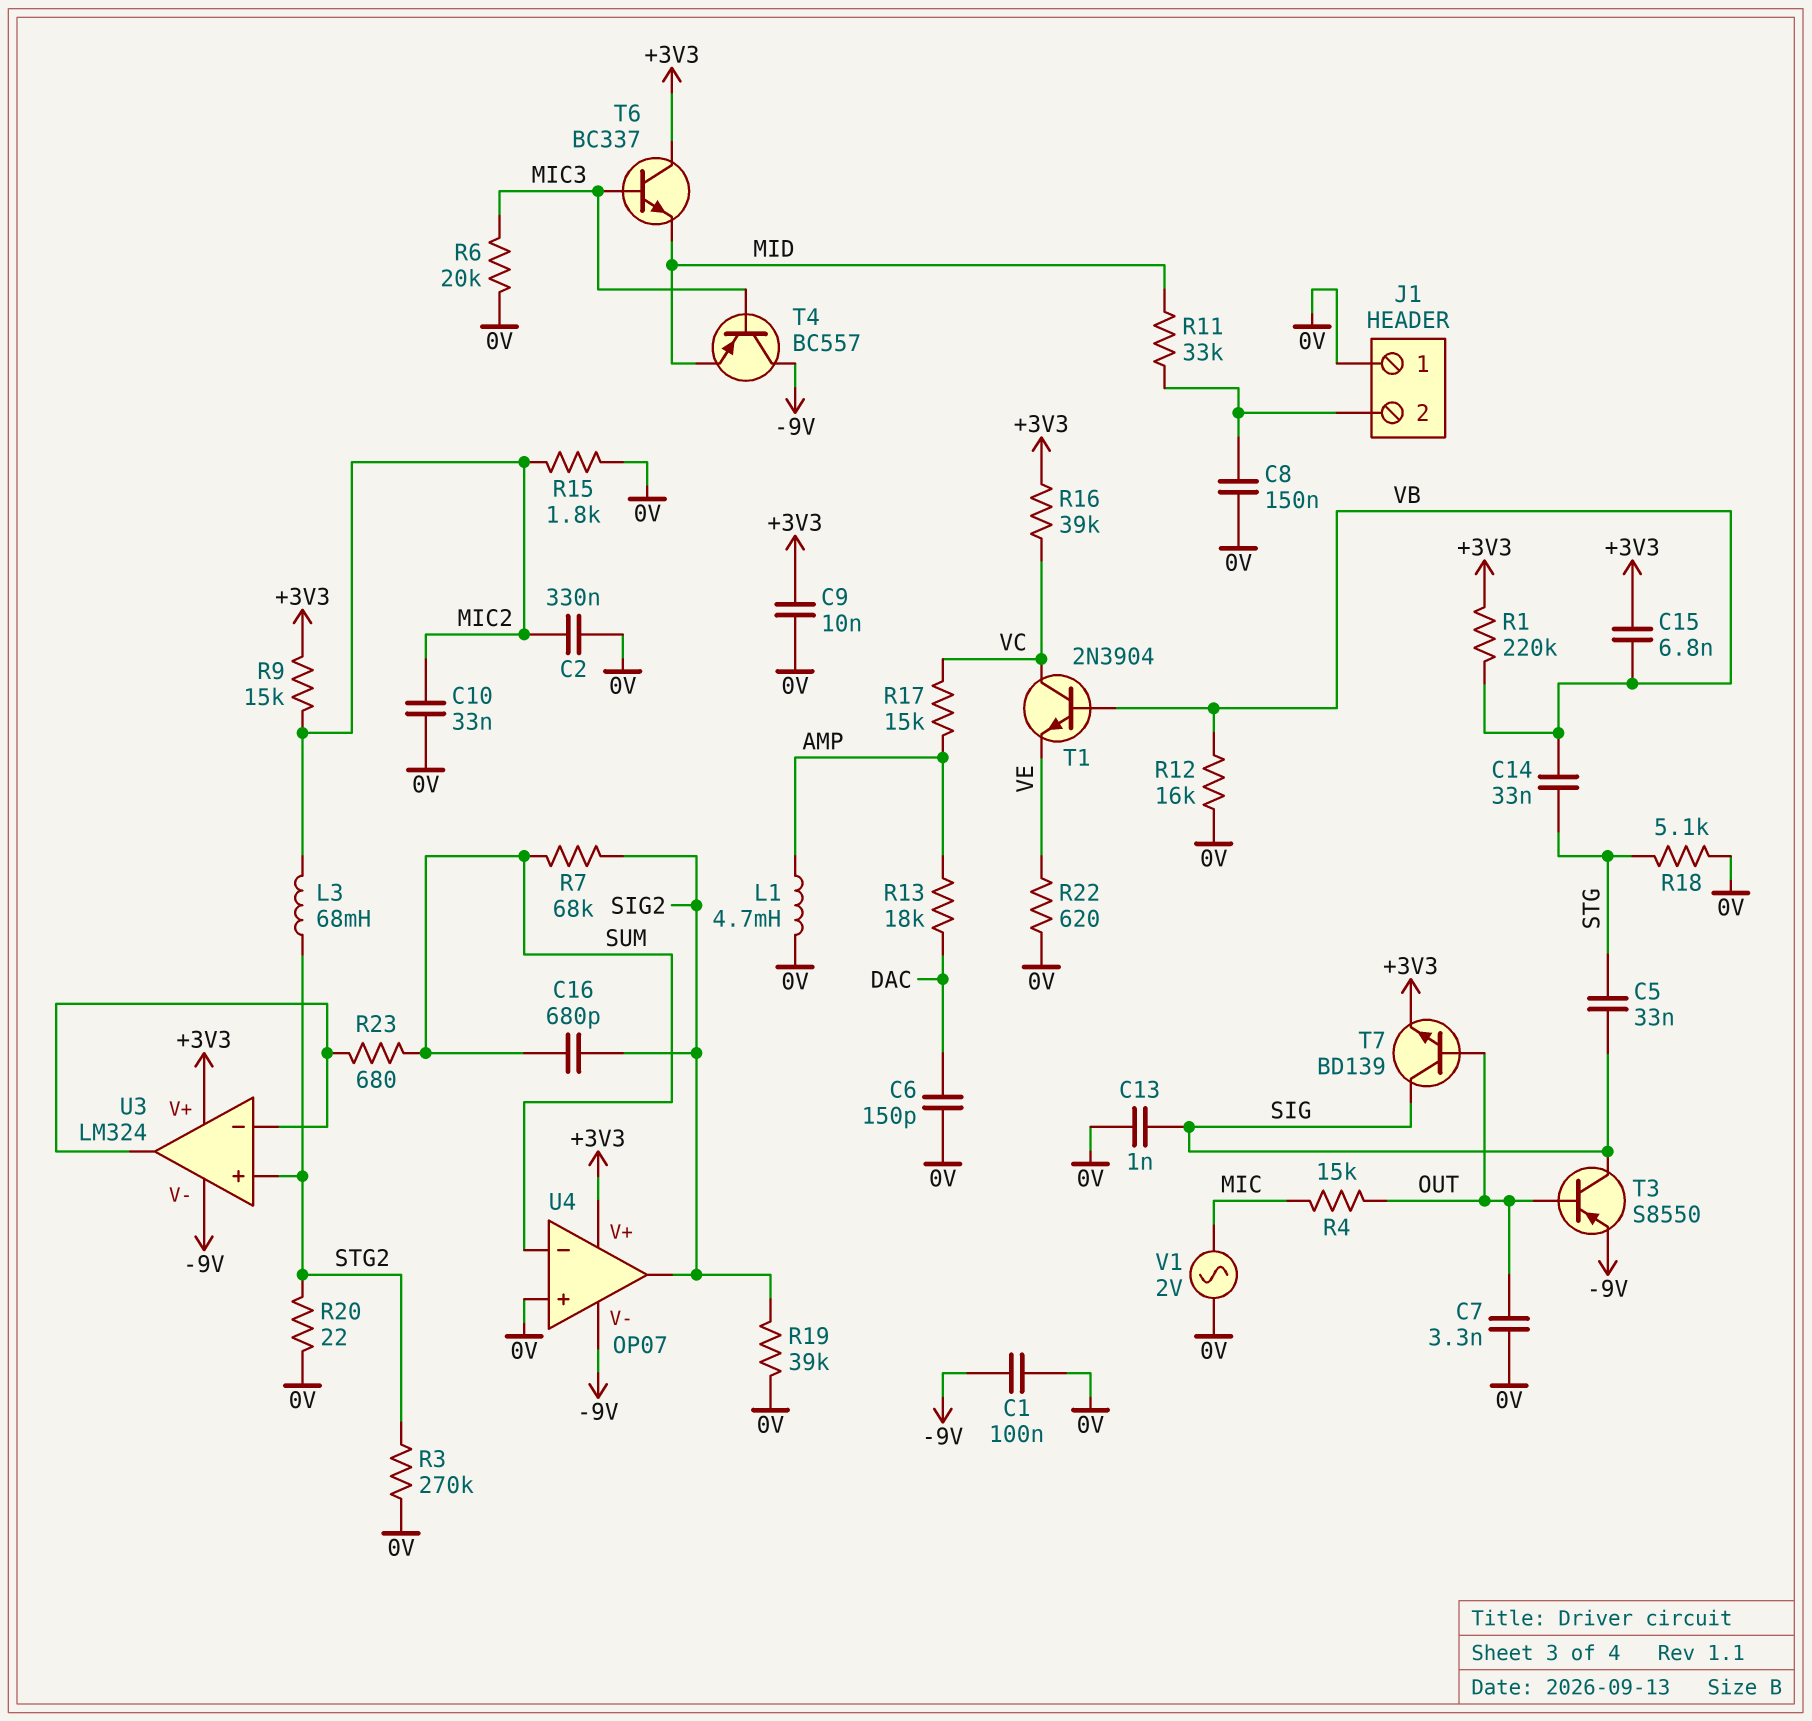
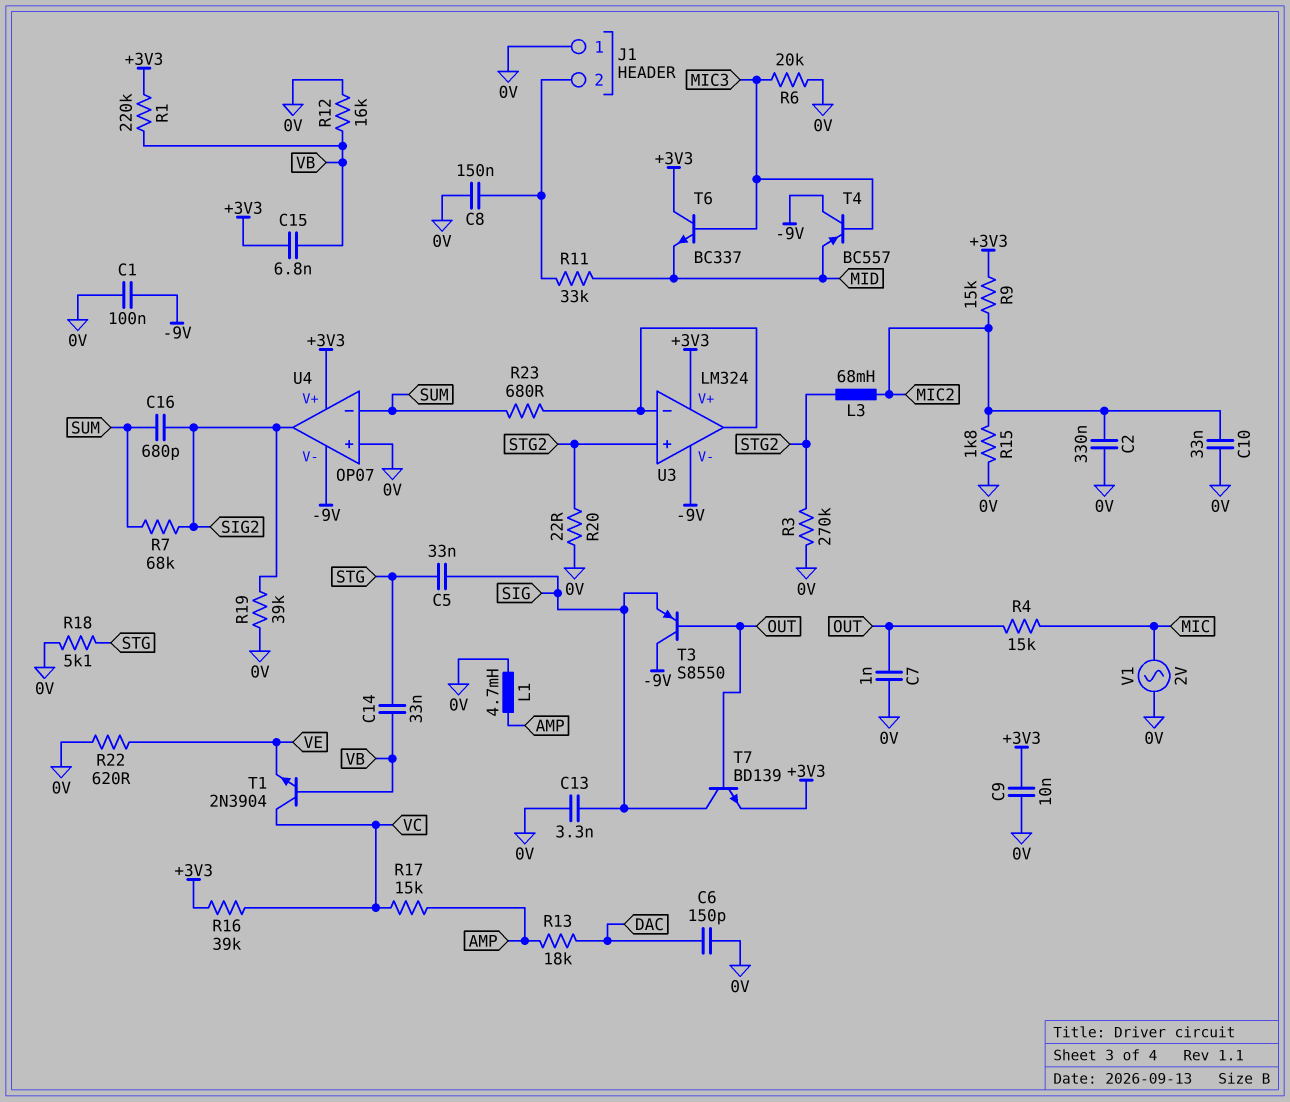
C7: 3.3nF (0V, OUT) -> 1nF (0V, OUT)
C13: 1nF (0V, SIG) -> 3.3nF (0V, SIG)
T3: PNP S8550 (B OUT, C SIG, E -9V) -> PNP S8550 (B OUT, C -9V, E SIG)

